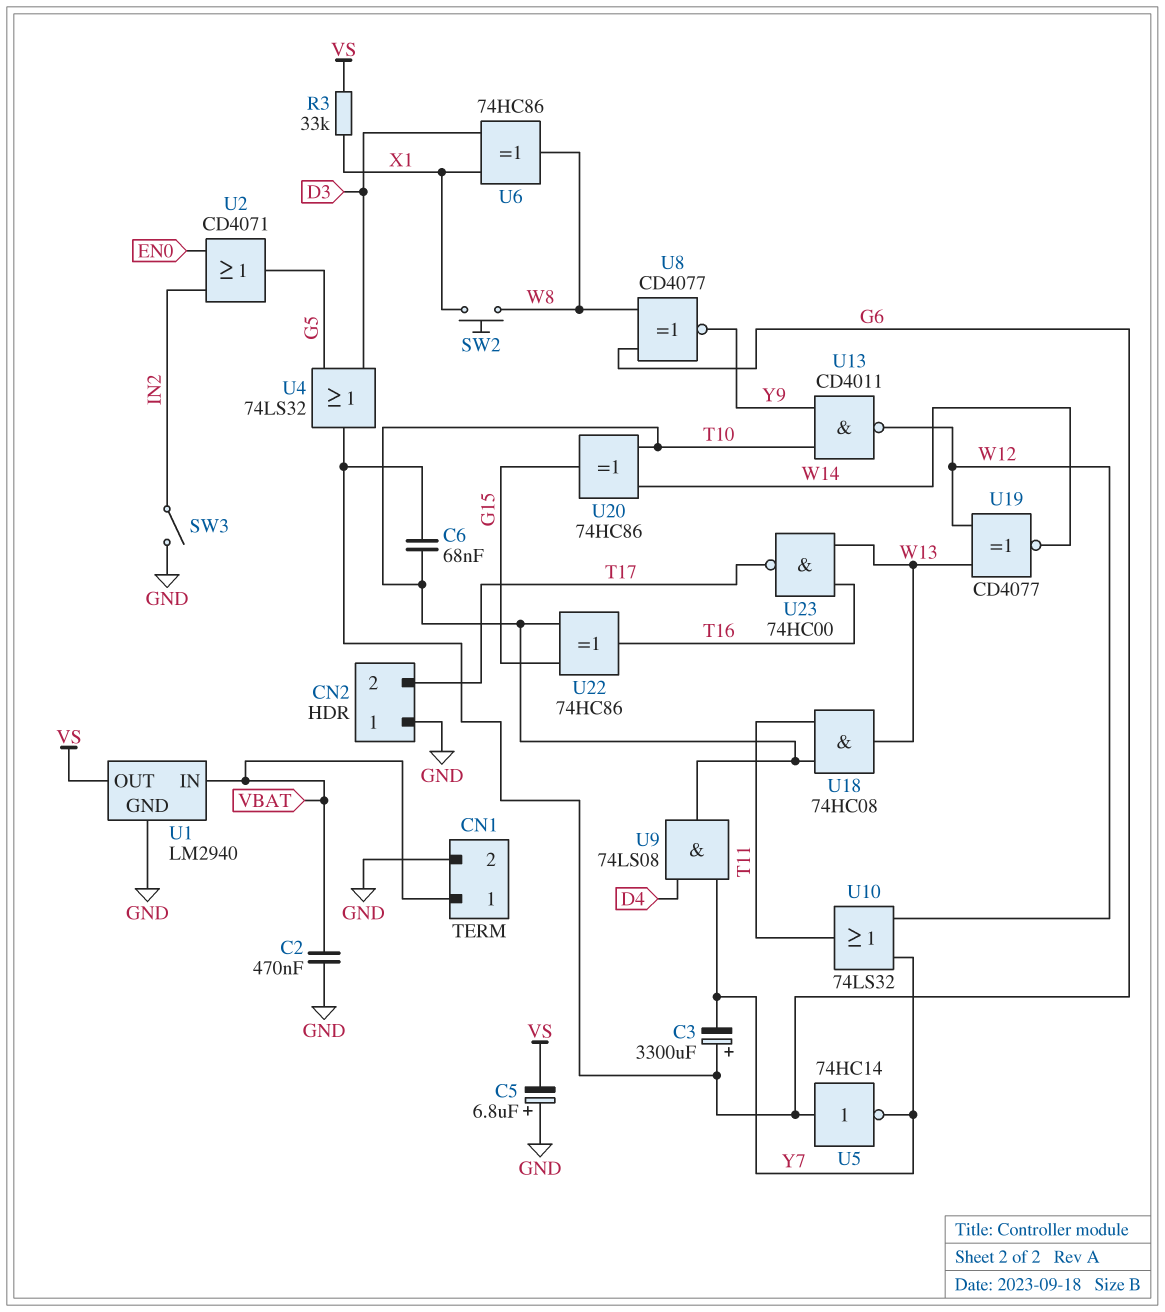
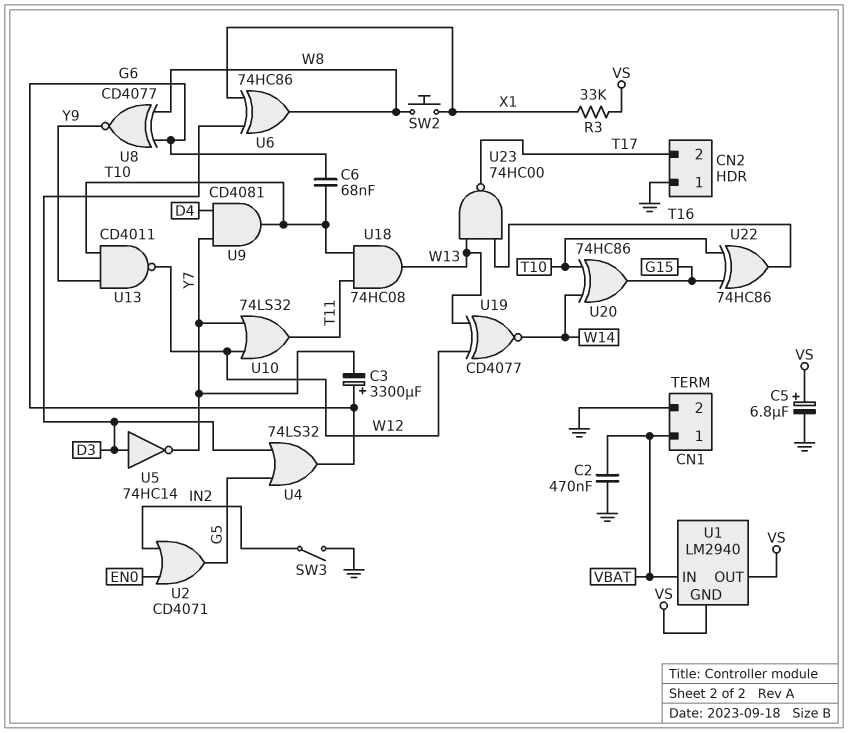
C5: 6.8uF (plus GND, minus VS) -> 6.8uF (plus VS, minus GND)
U1 pin GND: GND -> VS
U5: NOT 74HC14 (in G6, out Y7) -> NOT 74HC14 (in D3, out Y7)
U9: AND 74LS08 (in D4, in Y7, out T10) -> AND CD4081 (in D4, in Y7, out T10)

